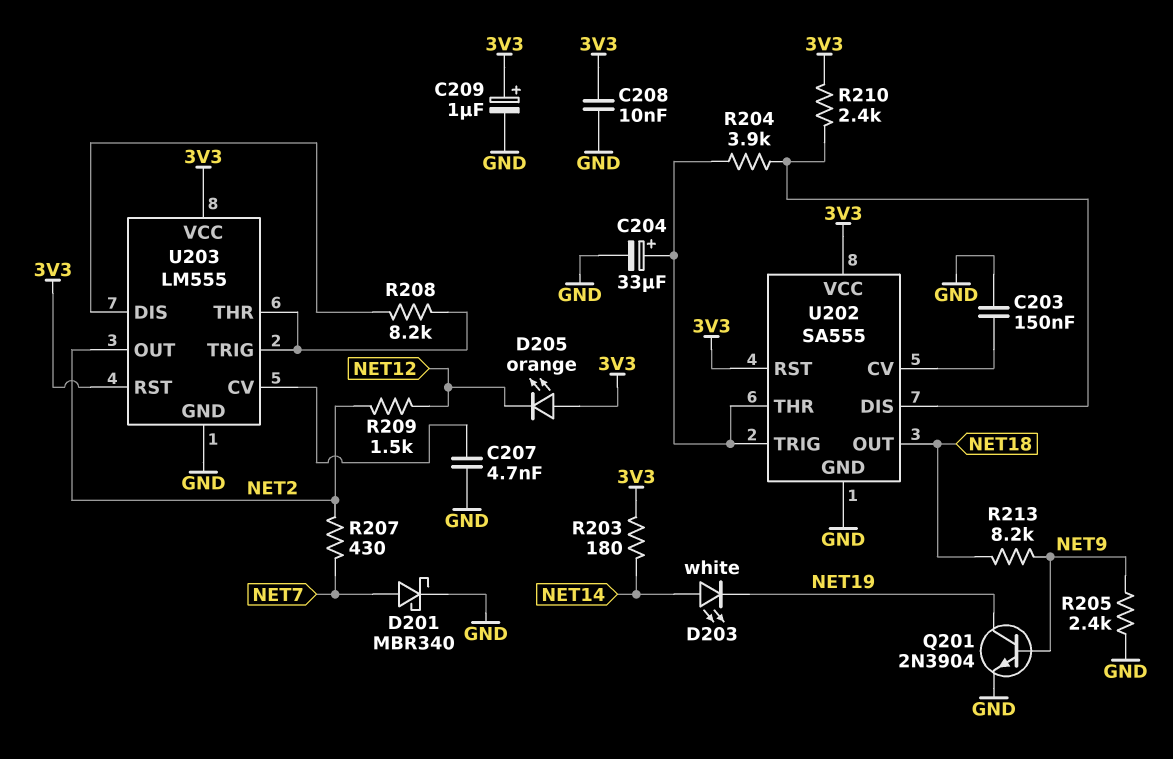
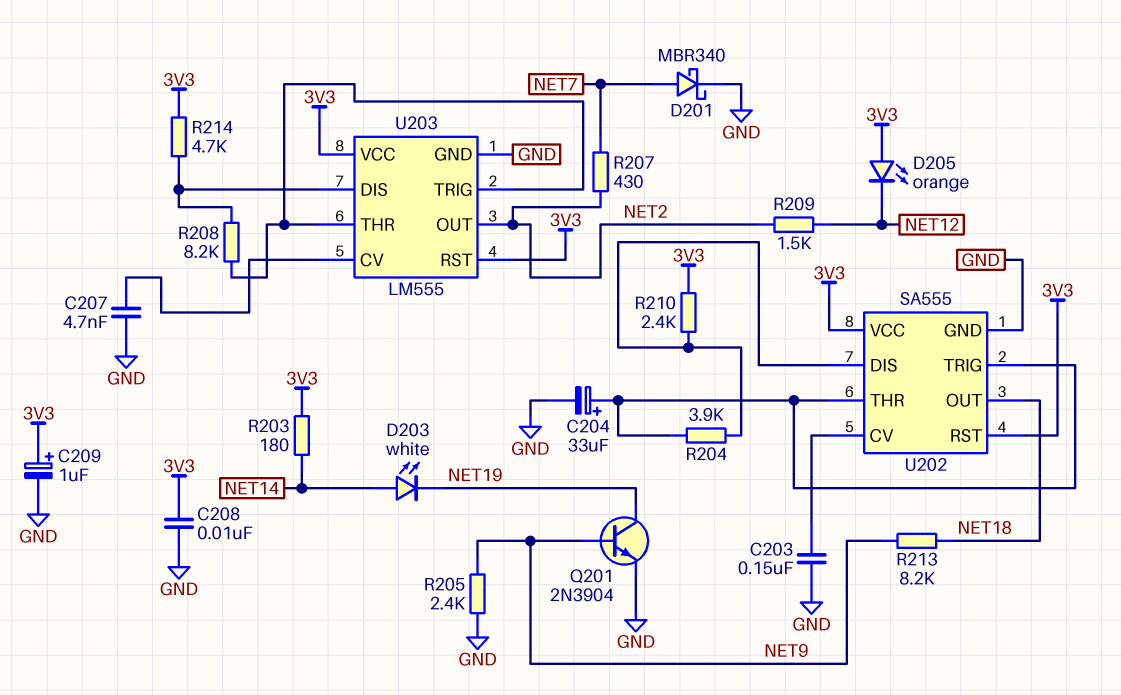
R214: none -> 4.7k (3V3, U203/DIS)

